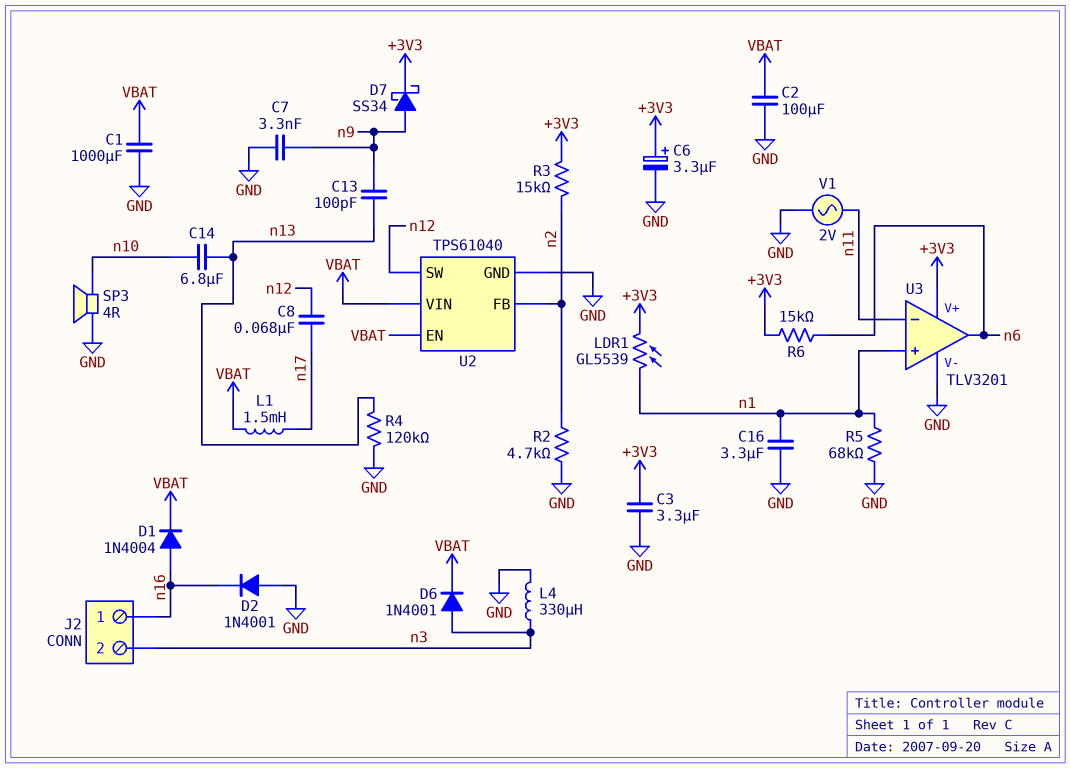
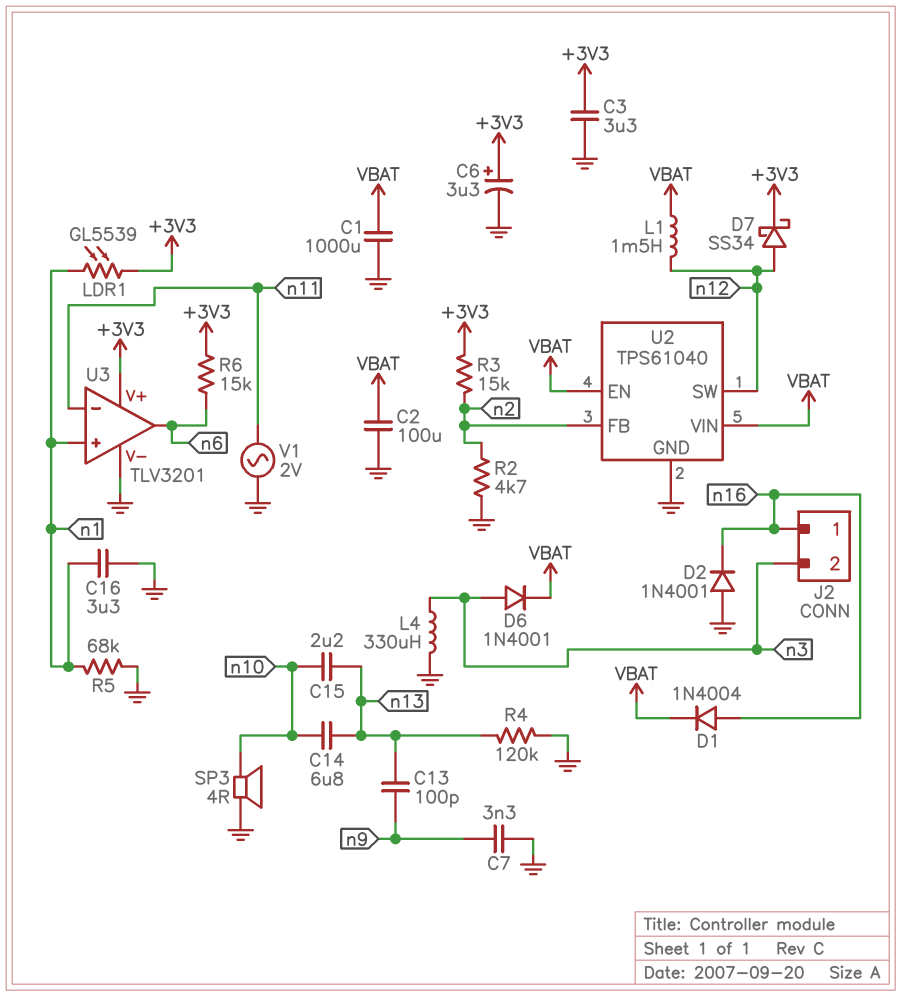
C8: 68nF (n12, n17) -> none
C15: none -> 2.2uF (n10, n13)
D7: schottky SS34 (A n9, K +3V3) -> schottky SS34 (A n12, K +3V3)
L1: 1.5mH (VBAT, n17) -> 1.5mH (VBAT, n12)

